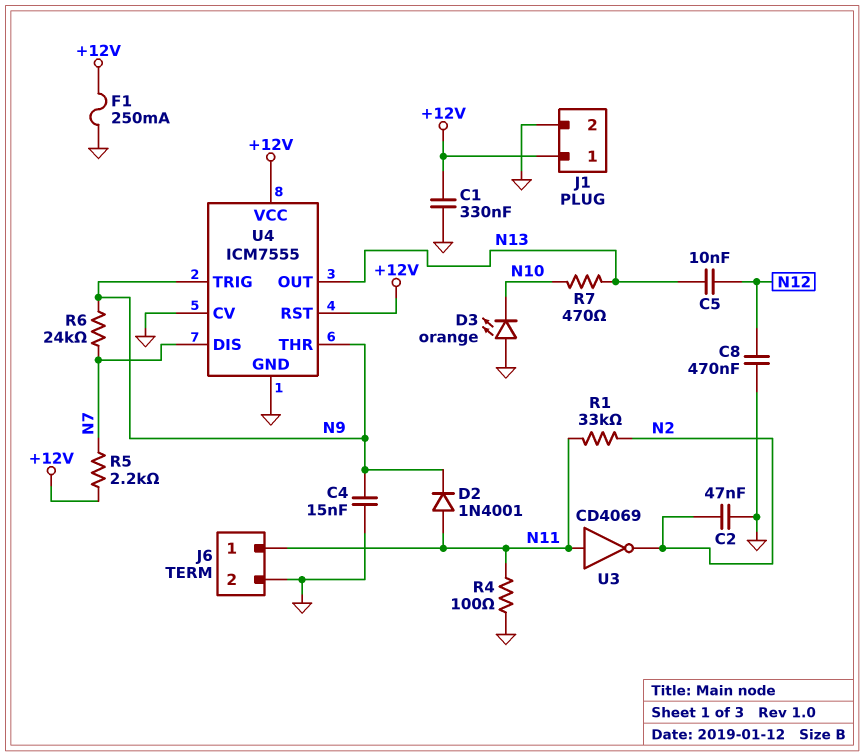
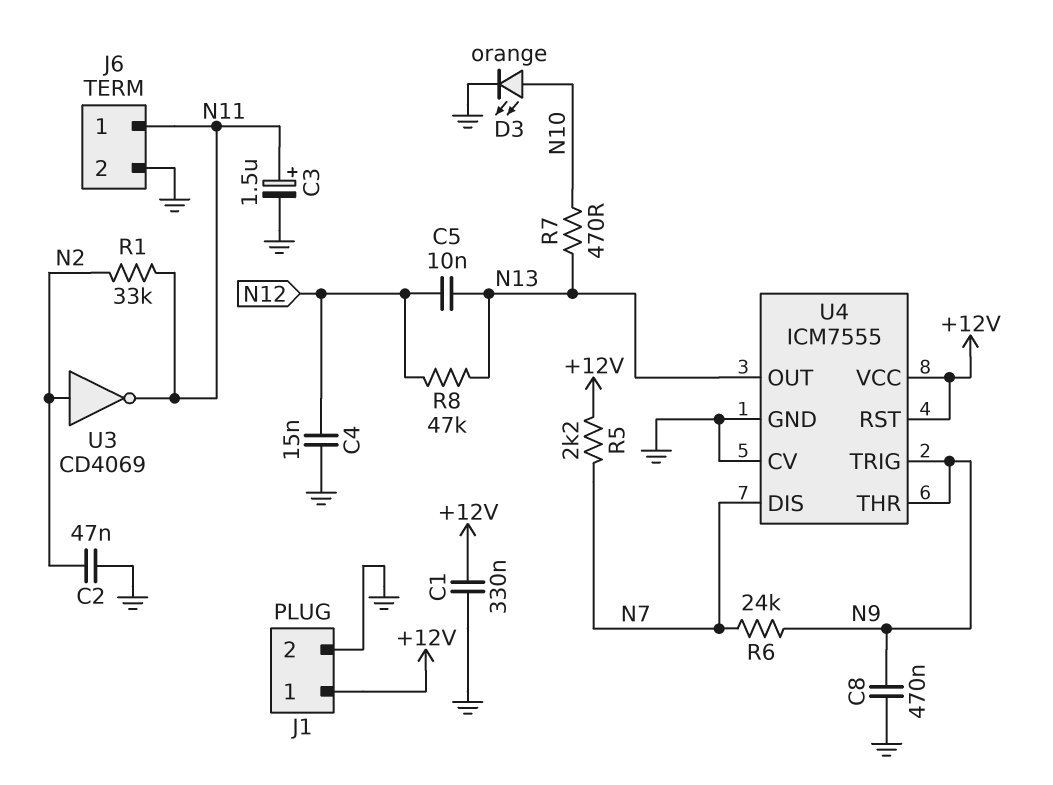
C3: none -> 1.5uF (plus N11, minus GND)
C4: 15nF (GND, N9) -> 15nF (GND, N12)
C8: 470nF (GND, N12) -> 470nF (GND, N9)
D2: diode 1N4001 (A N11, K N9) -> none
D3: LED orange (A GND, K N10) -> LED orange (A N10, K GND)
F1: 250mA (+12V, GND) -> none
R4: 100 (GND, N11) -> none
R8: none -> 47k (N12, N13)
U3: NOT CD4069 (in N11, out N2) -> NOT CD4069 (in N2, out N11)

